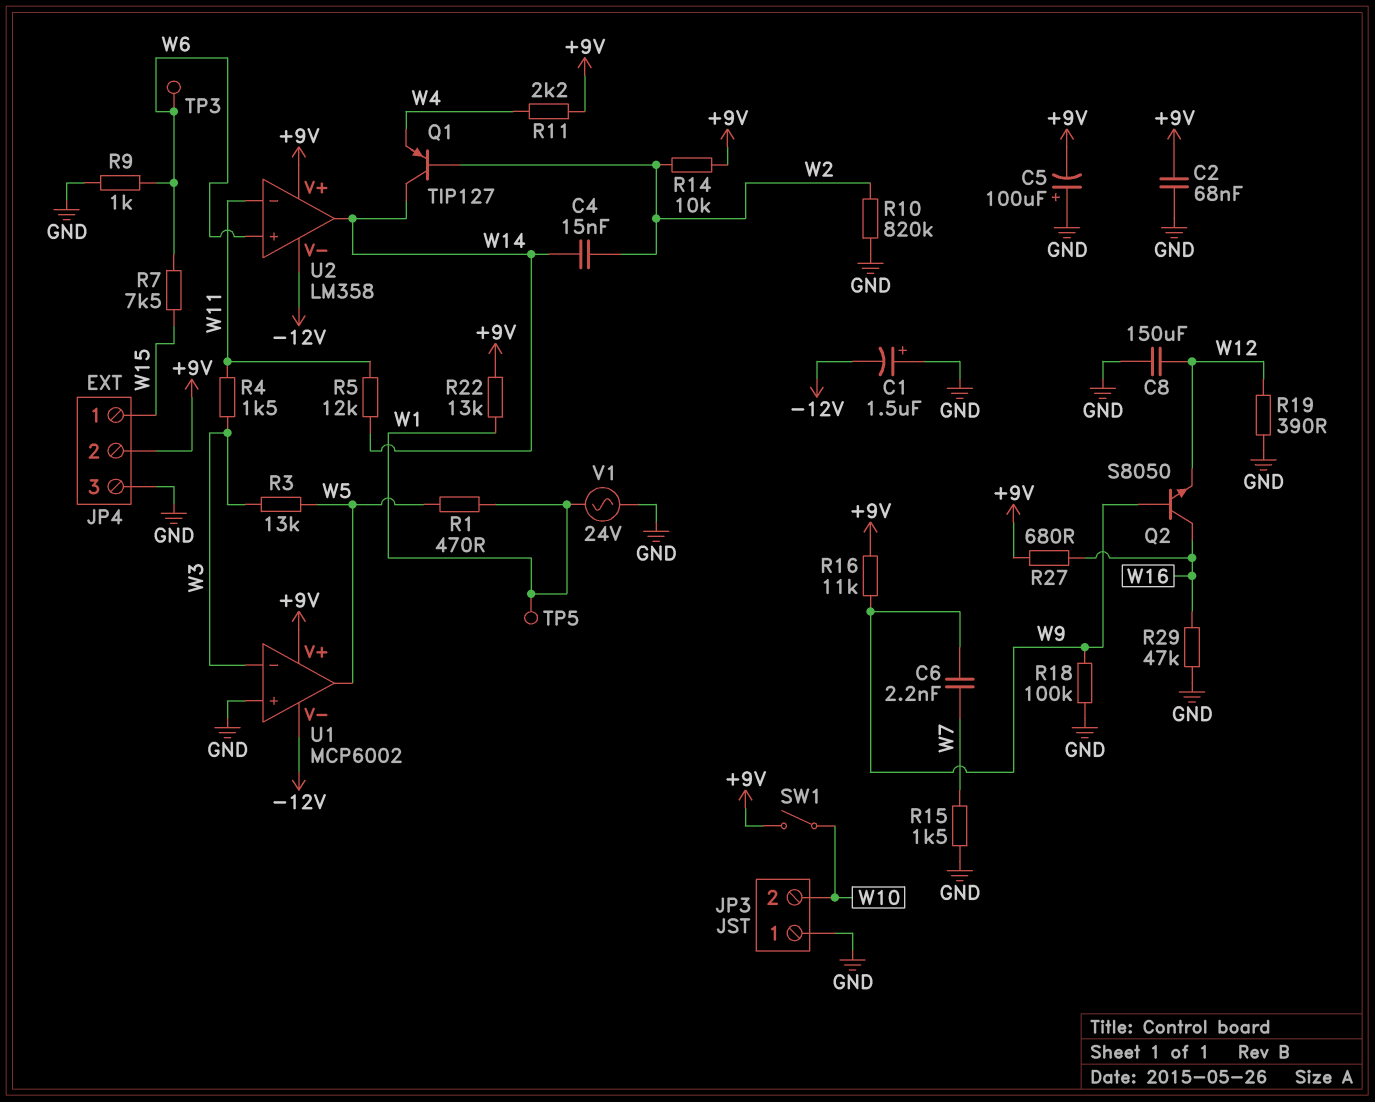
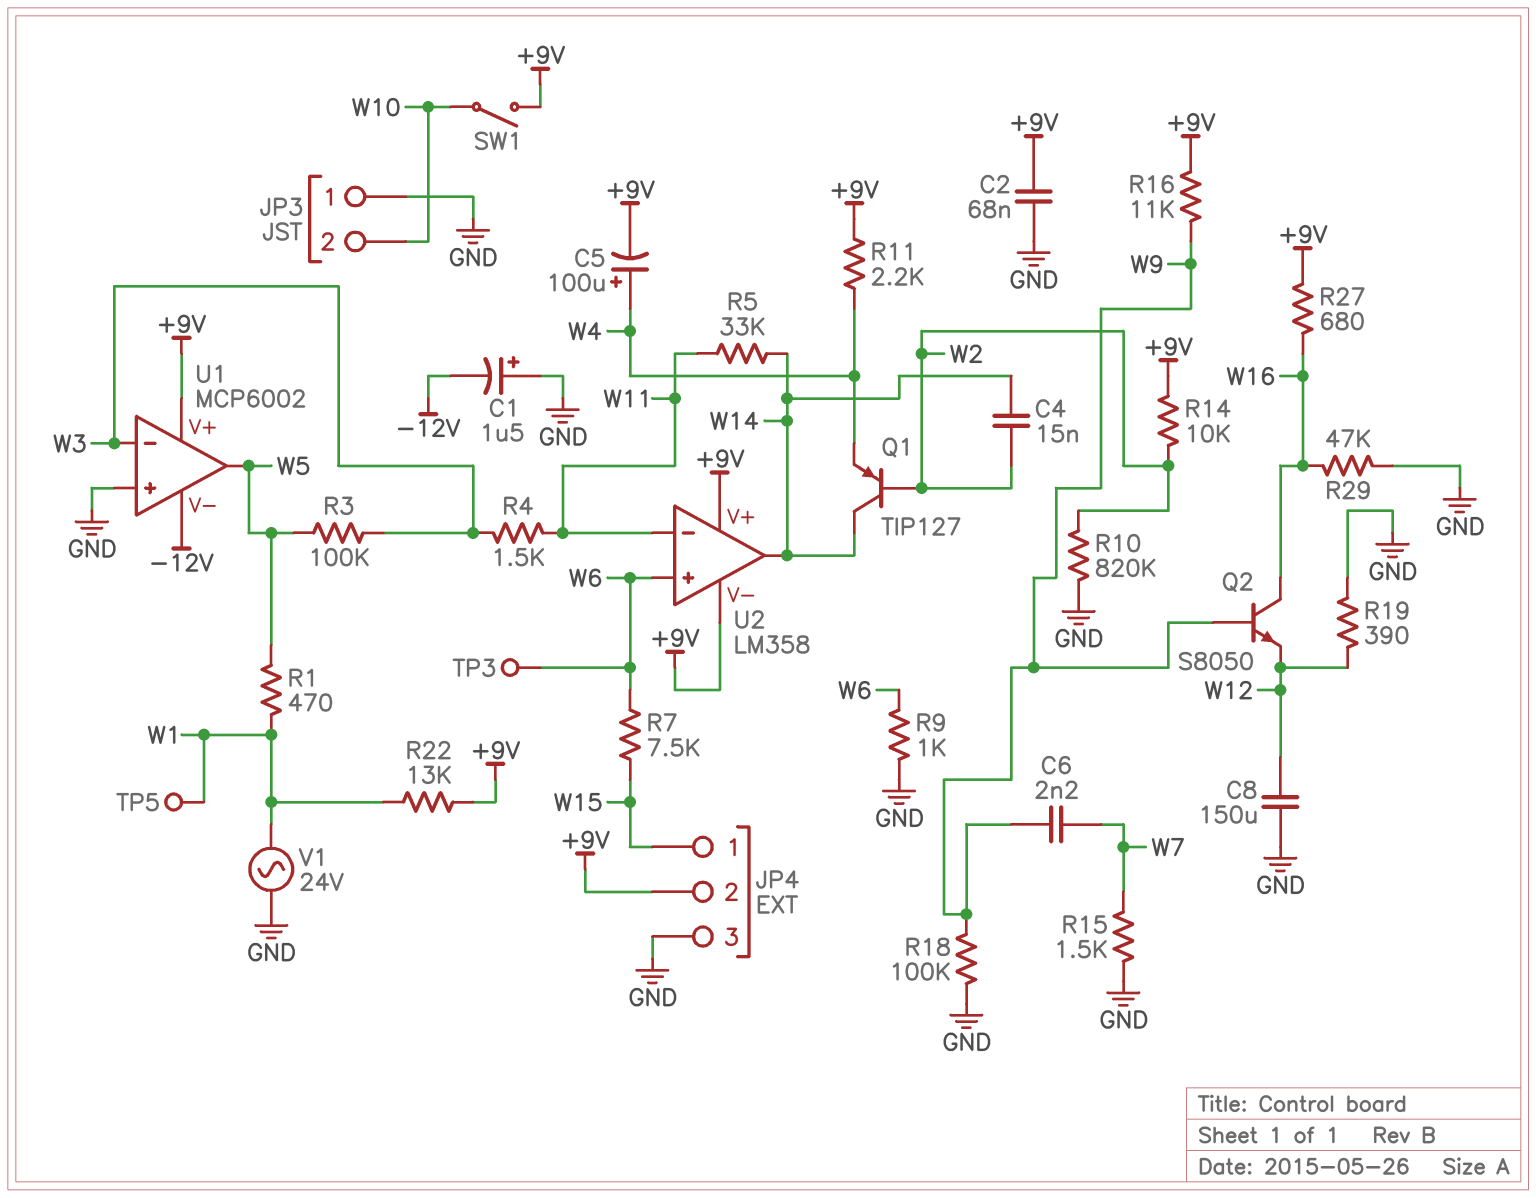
C5: 100uF (plus GND, minus +9V) -> 100uF (plus W4, minus +9V)
R3: 13k (W3, W5) -> 100k (W3, W5)
R5: 12k (W11, W14) -> 33k (W11, W14)
U2 pin V-: -12V -> +9V

